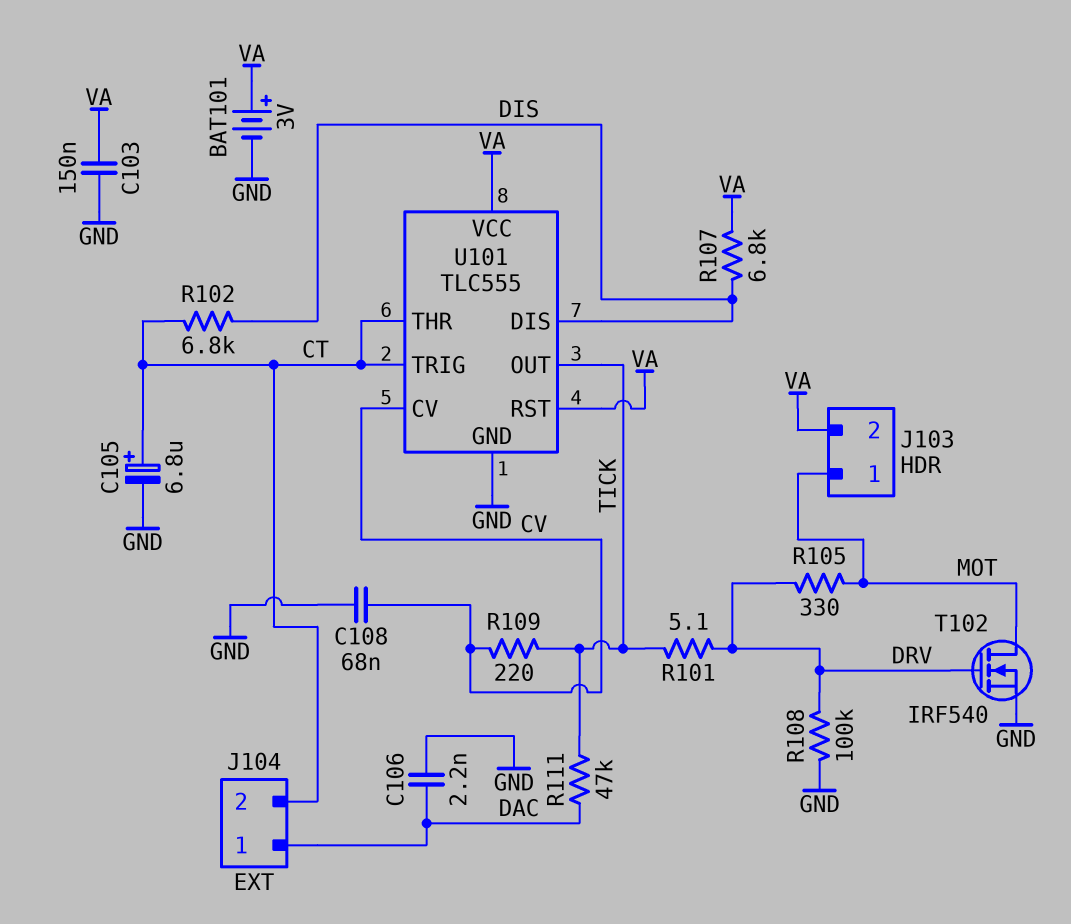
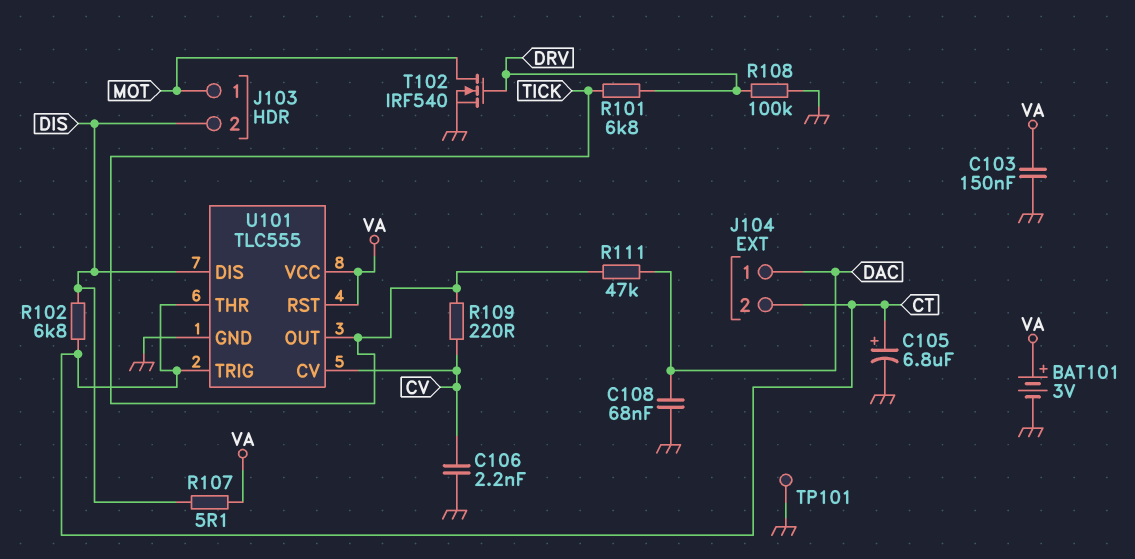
C106: 2.2nF (DAC, GND) -> 2.2nF (CV, GND)
C108: 68nF (CV, GND) -> 68nF (DAC, GND)
J103 pin 2: VA -> DIS
R101: 5.1 (DRV, TICK) -> 6.8k (DRV, TICK)
R105: 330 (DRV, MOT) -> none
R107: 6.8k (DIS, VA) -> 5.1 (DIS, VA)
TP101: none -> test point (GND)

